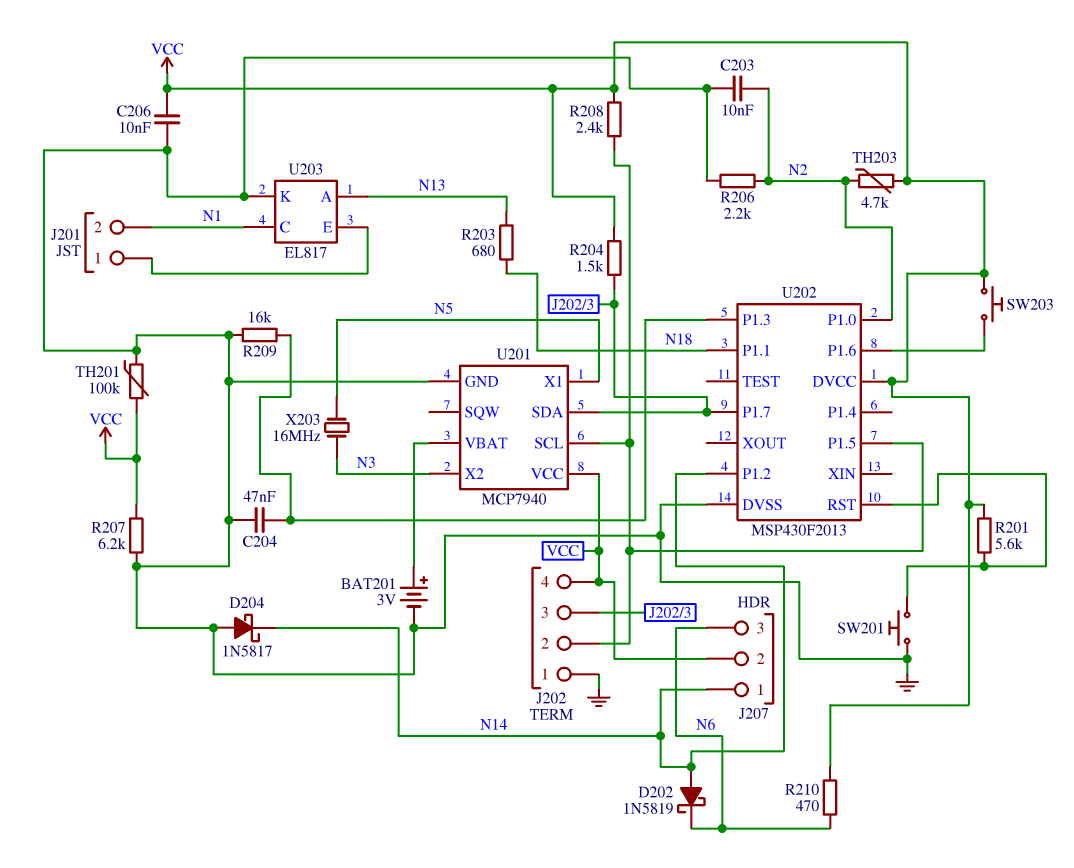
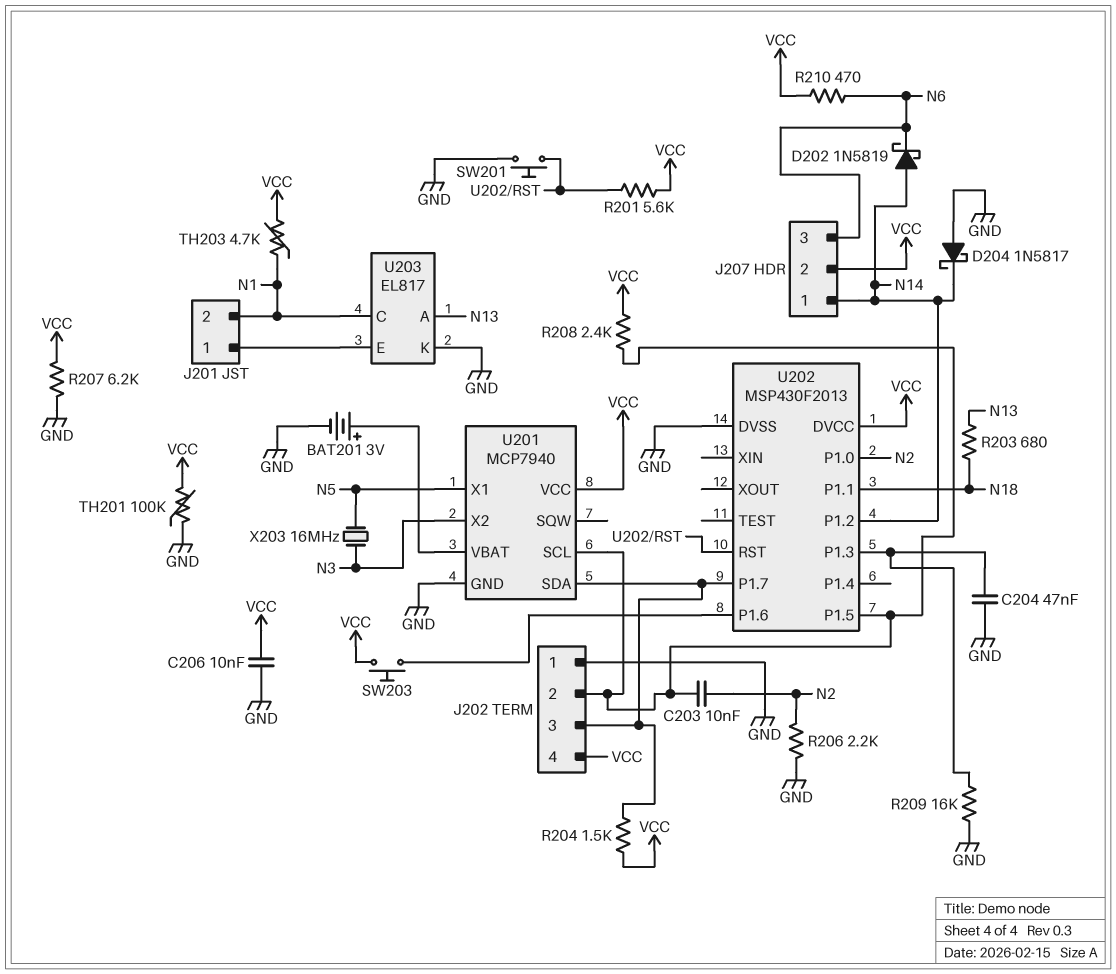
C203: 10nF (GND, N2) -> 10nF (J202/2, N2)
TH203: 4.7k (N2, VCC) -> 4.7k (N1, VCC)

